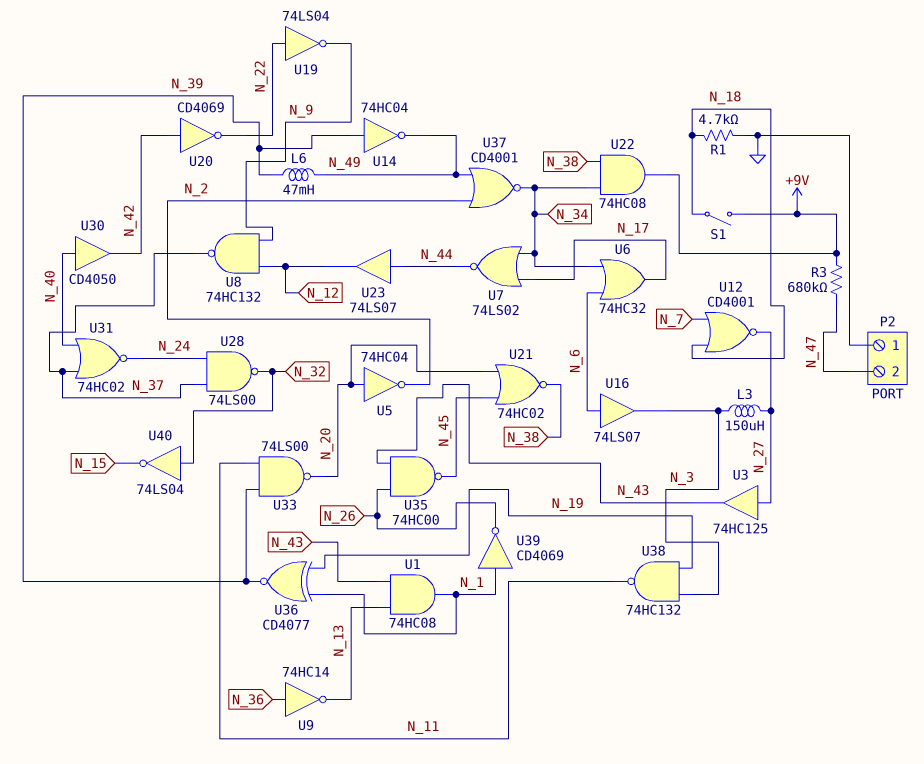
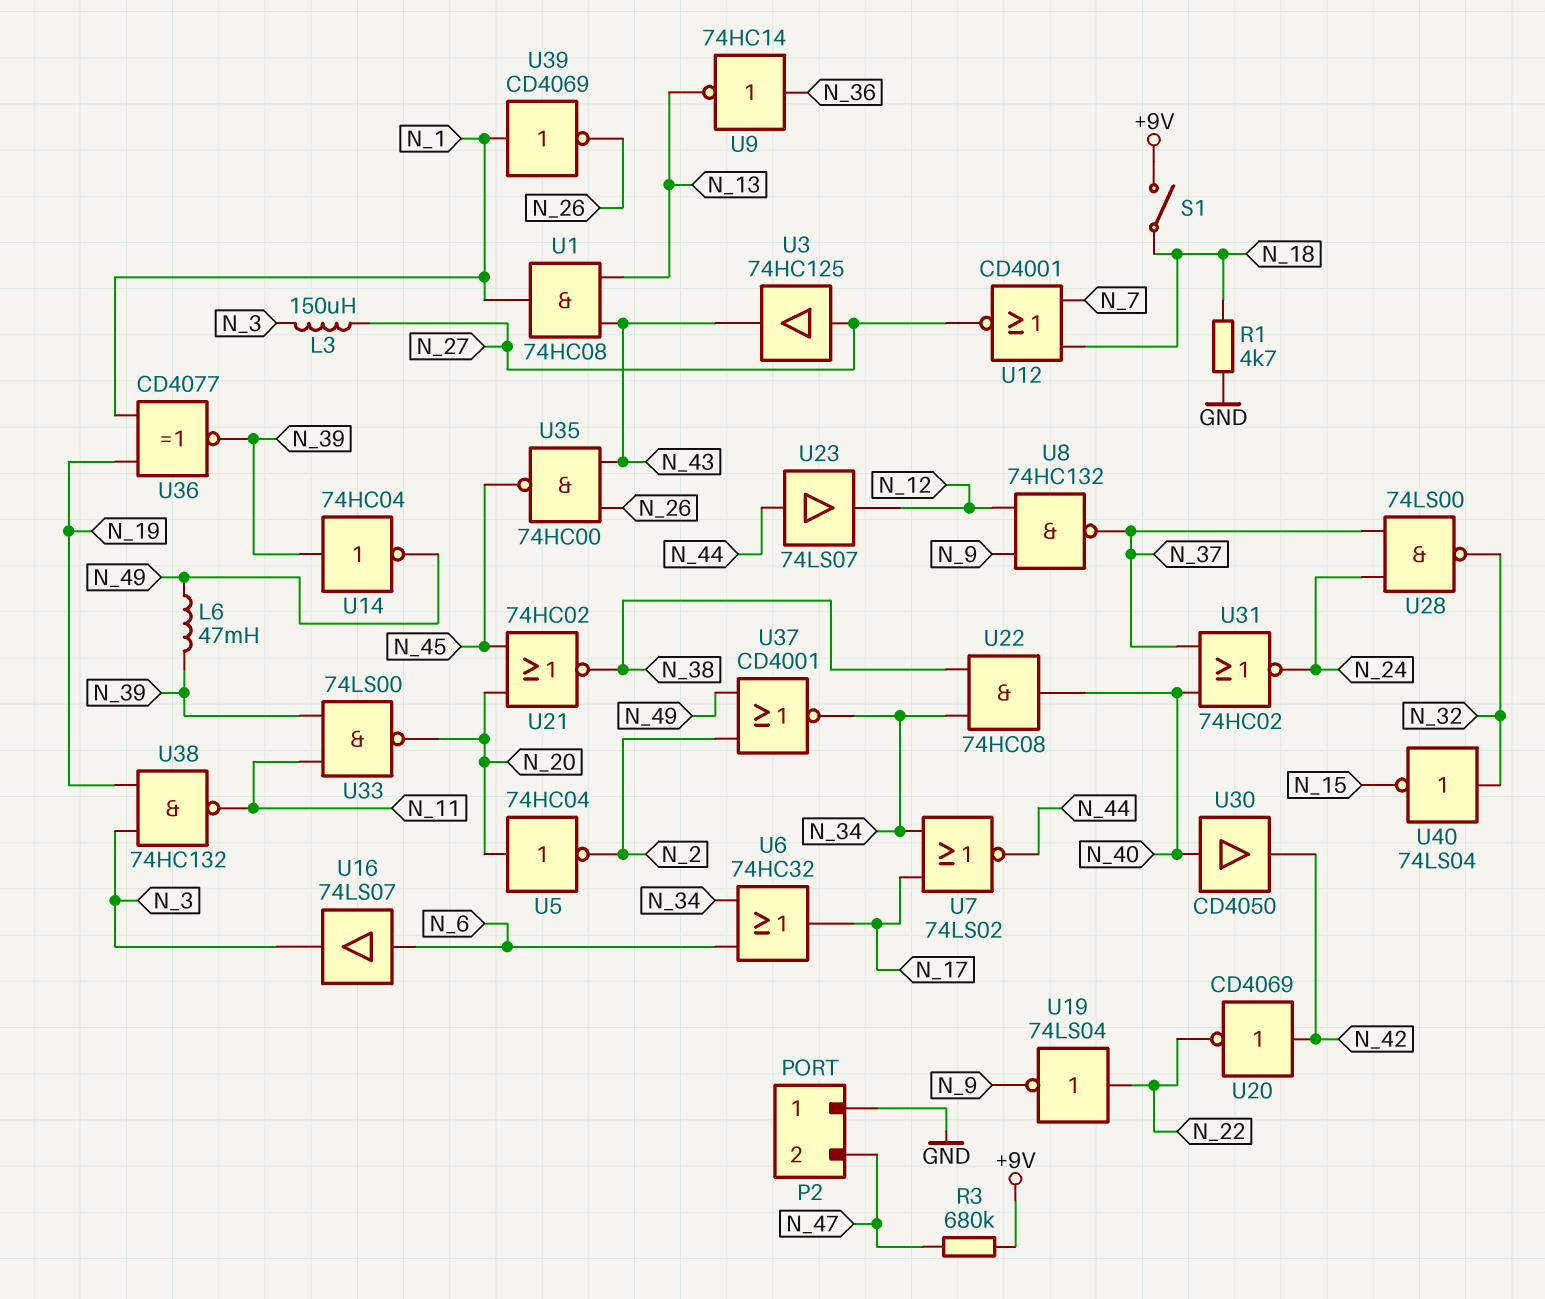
U22: AND 74HC08 (in N_34, in N_38, out +9V) -> AND 74HC08 (in N_34, in N_38, out N_40)

